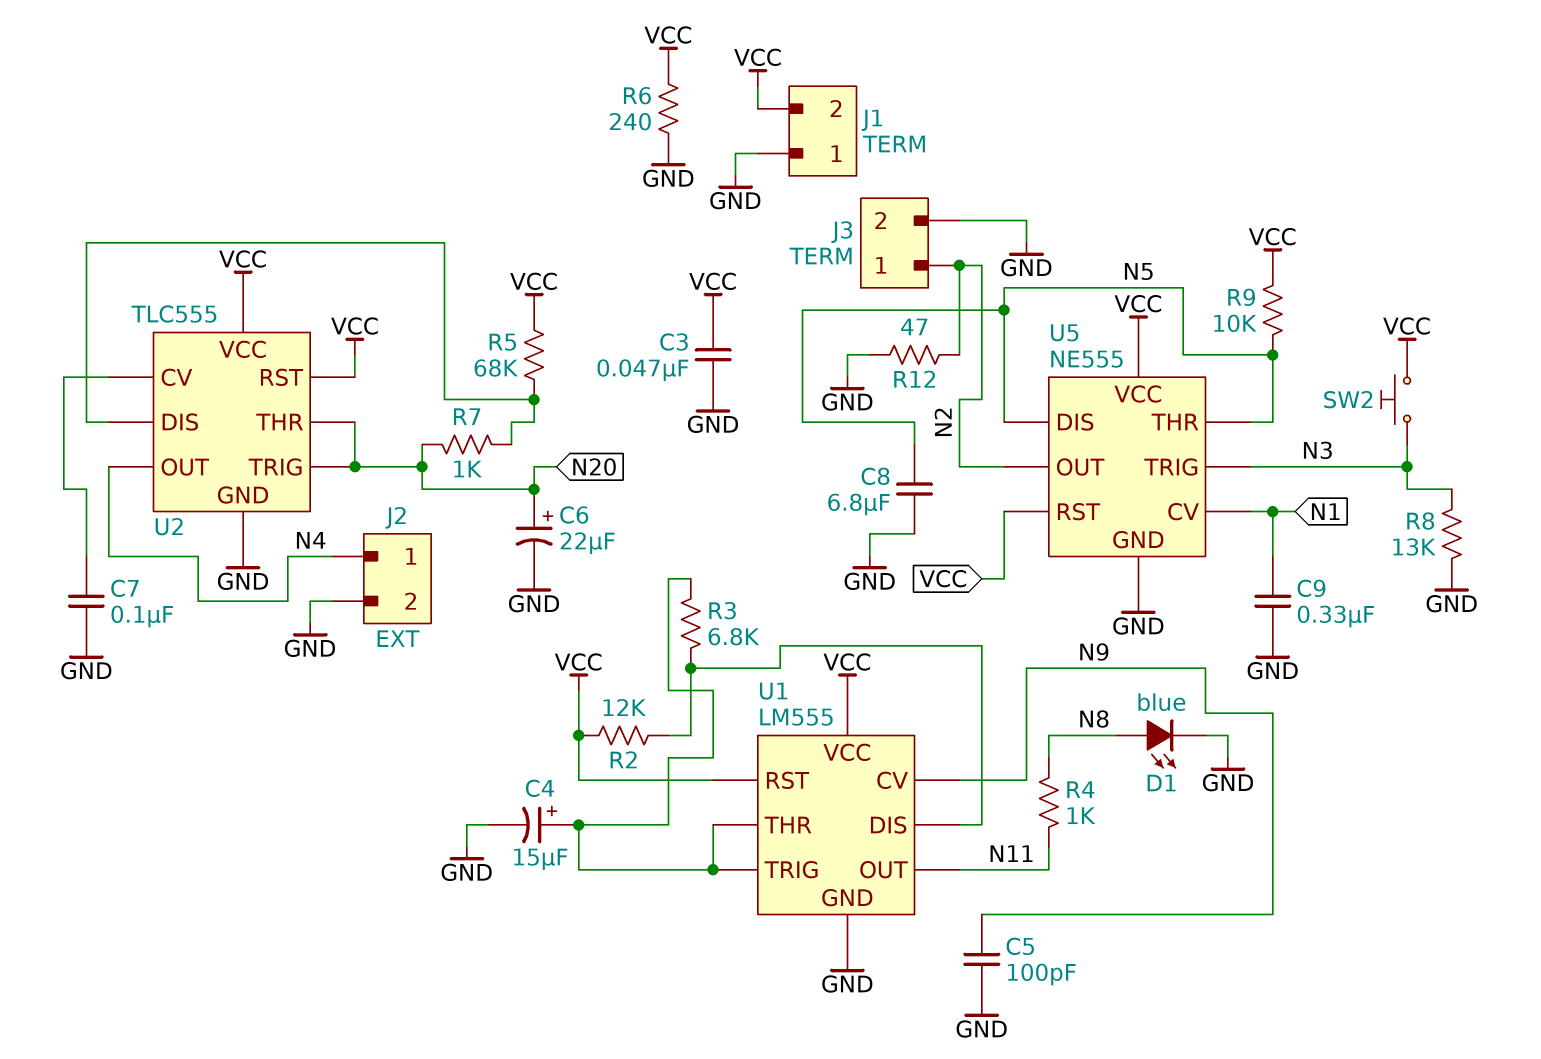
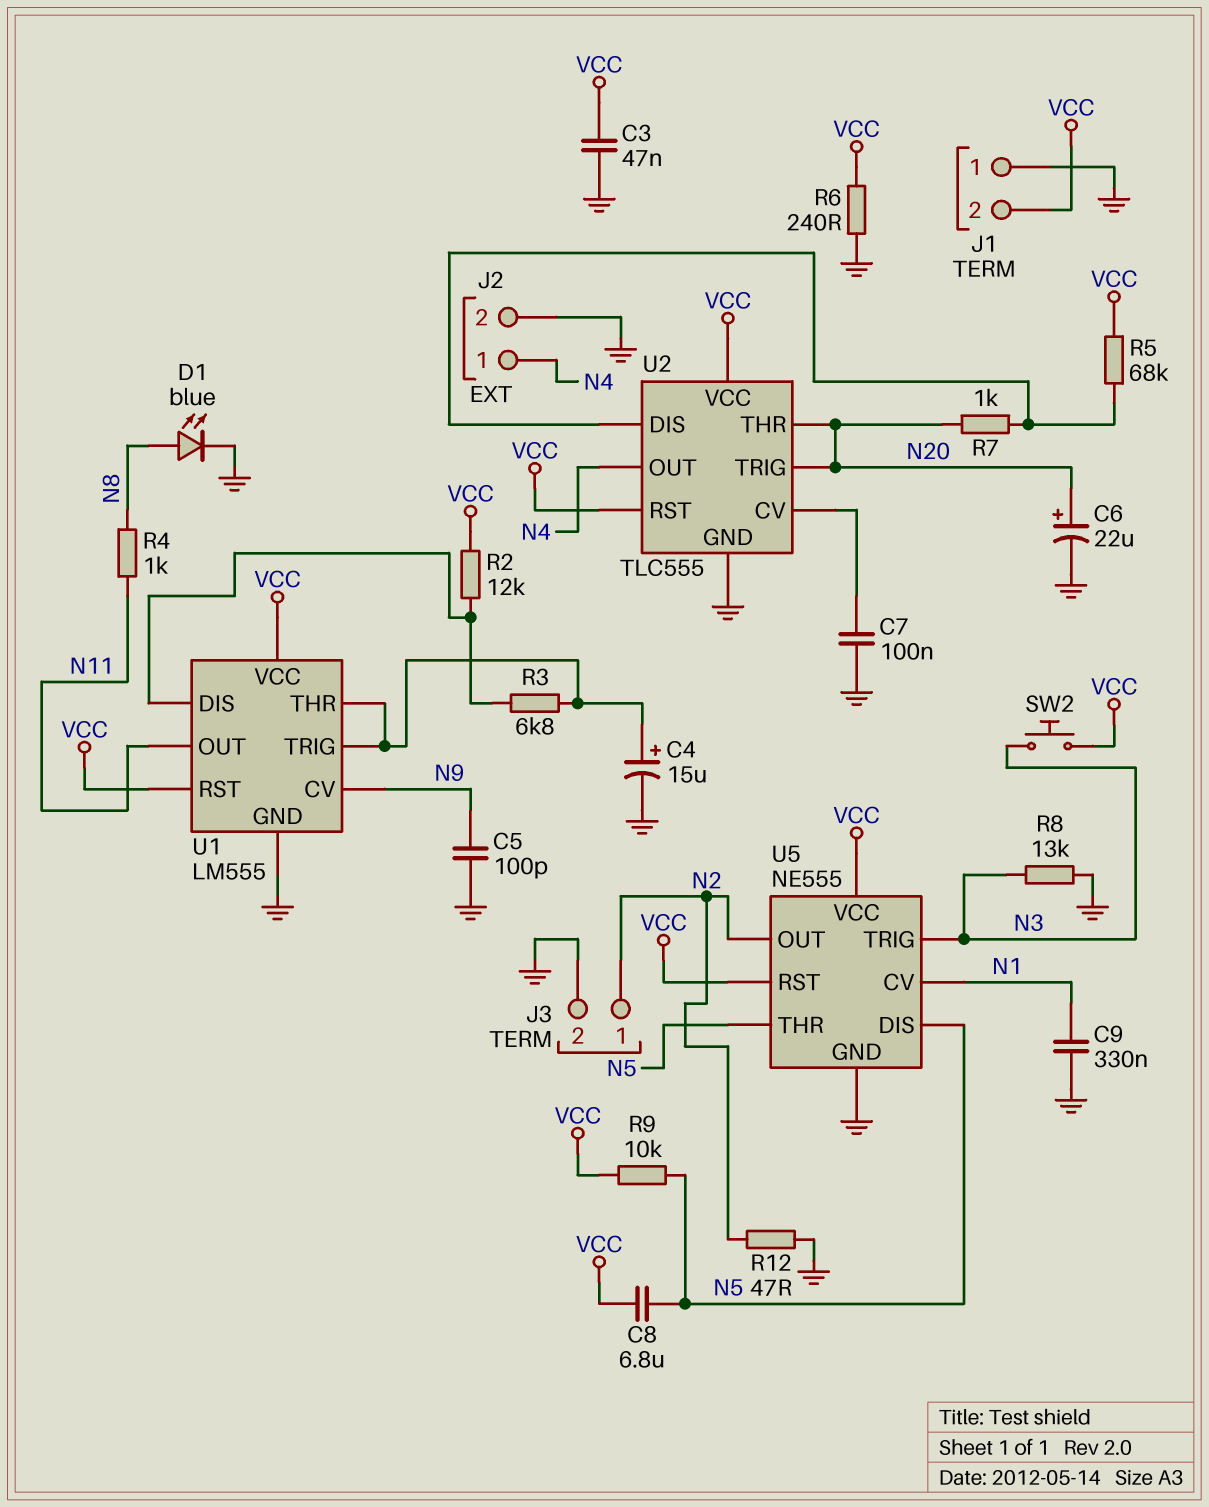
C8: 6.8uF (GND, N5) -> 6.8uF (N5, VCC)

